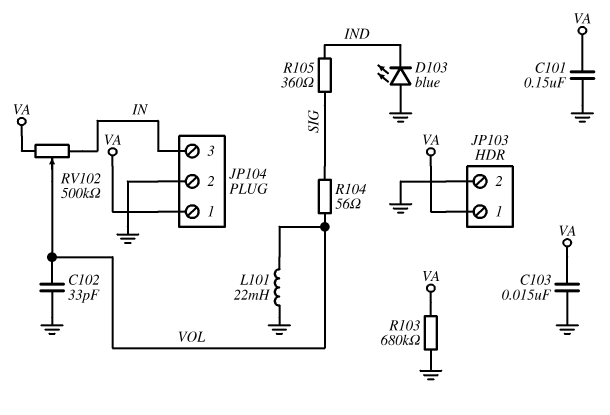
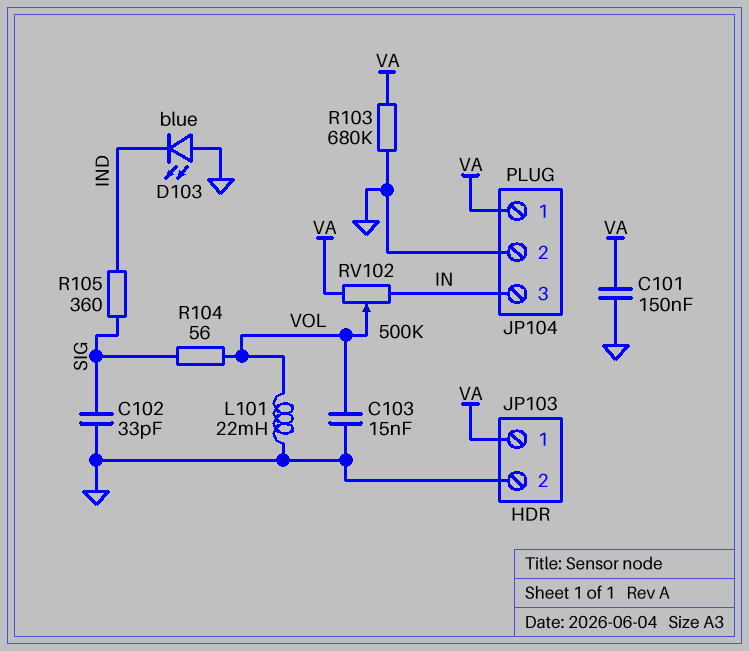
C102: 33pF (GND, VOL) -> 33pF (GND, SIG)
C103: 15nF (GND, VA) -> 15nF (GND, VOL)

